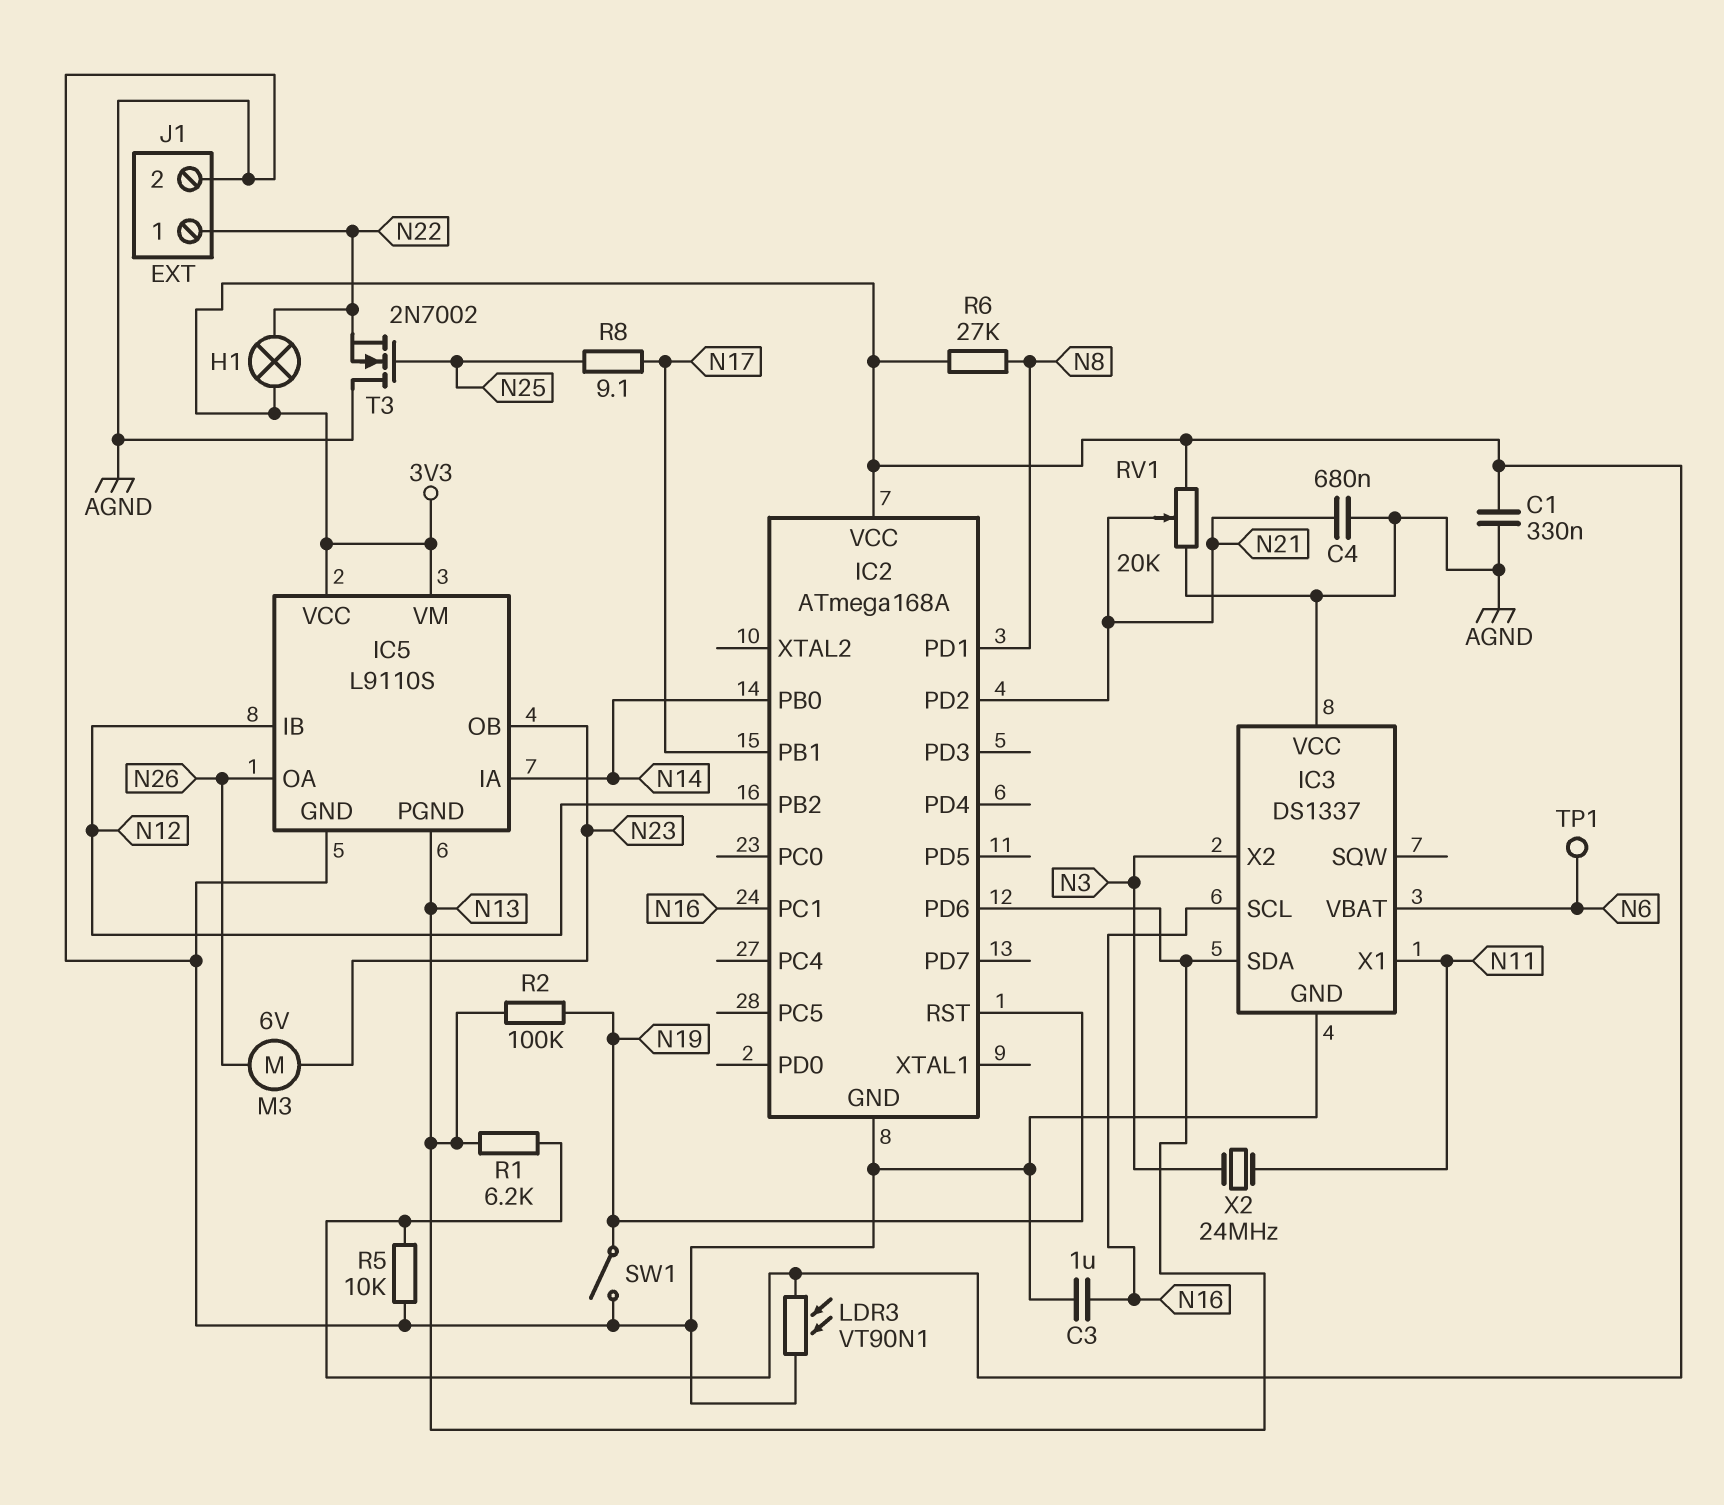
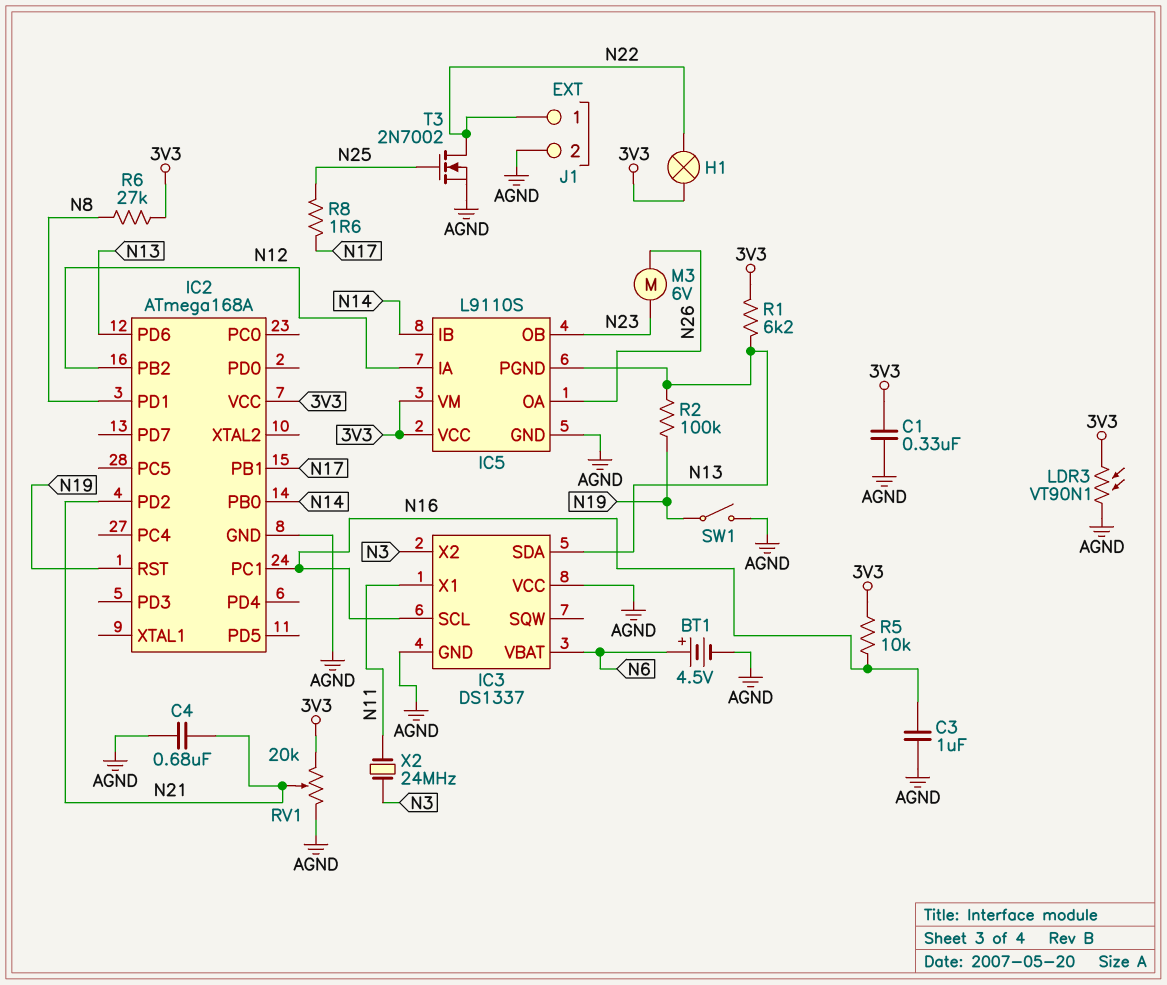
BT1: none -> 4.5V (plus N6, minus AGND)
IC5 pin IA: N14 -> N12
IC5 pin IB: N12 -> N14
R5: 10k (3V3, AGND) -> 10k (3V3, N16)
R8: 9.1 (N17, N25) -> 1.6 (N17, N25)
T3: NMOS 2N7002 (G N25, D AGND, S N22) -> NMOS 2N7002 (G N25, D N22, S AGND)
TP1: test point (N6) -> none

